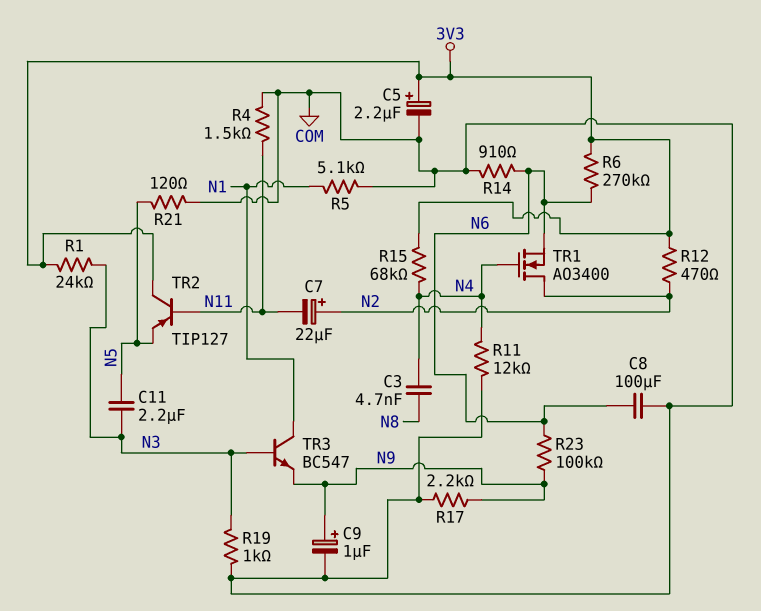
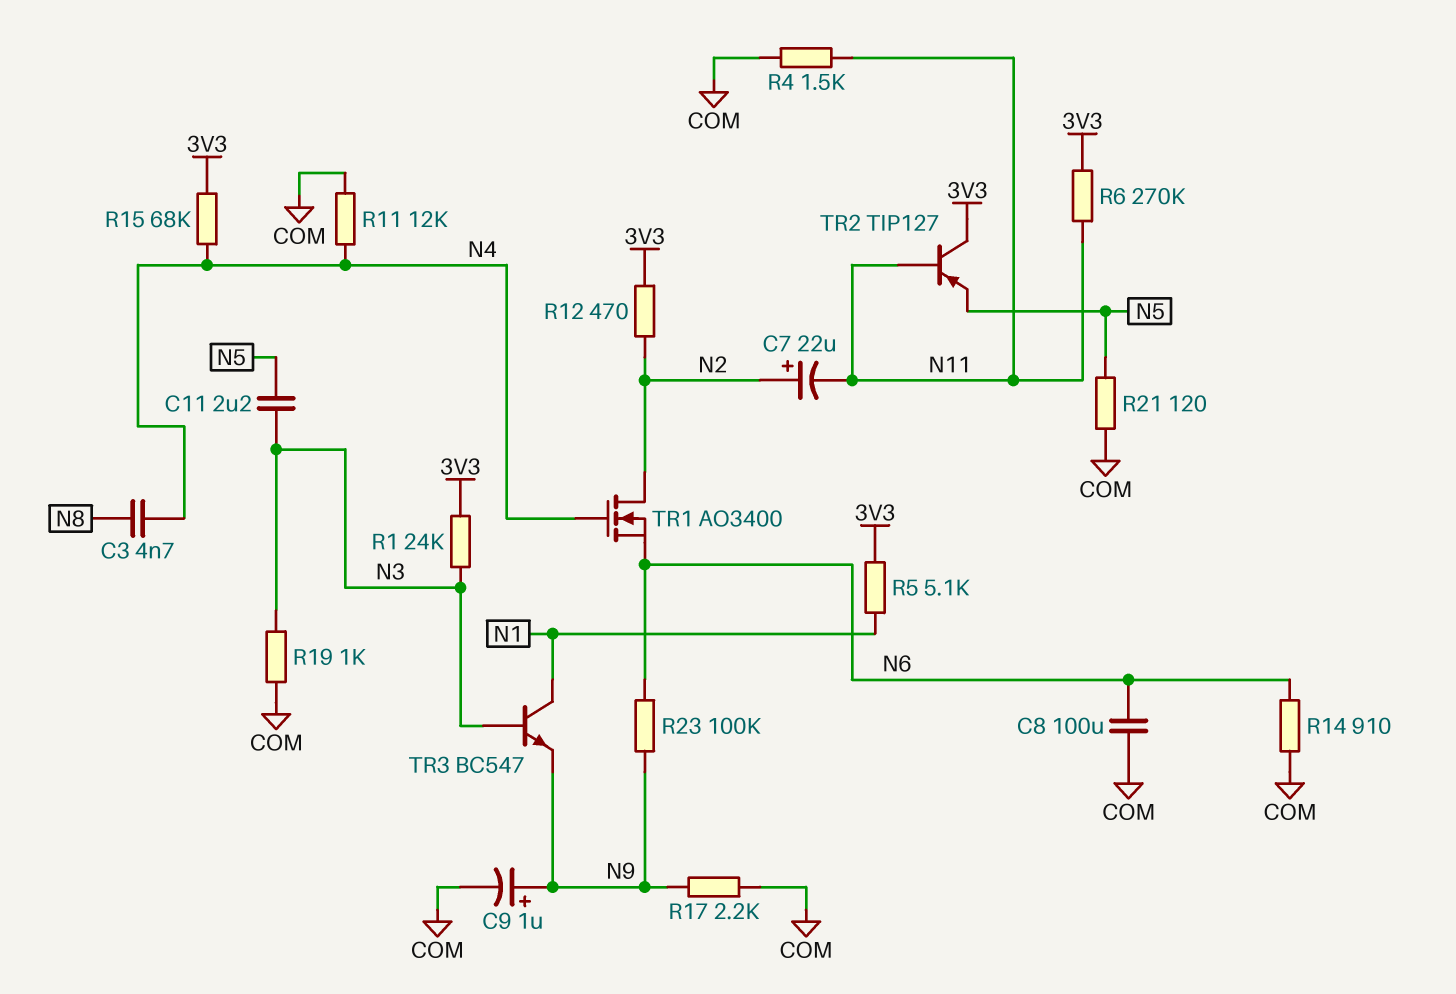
C5: 2.2uF (plus 3V3, minus COM) -> none
R5: 5.1k (COM, N1) -> 5.1k (3V3, N1)
R6: 270k (3V3, N6) -> 270k (3V3, N11)

